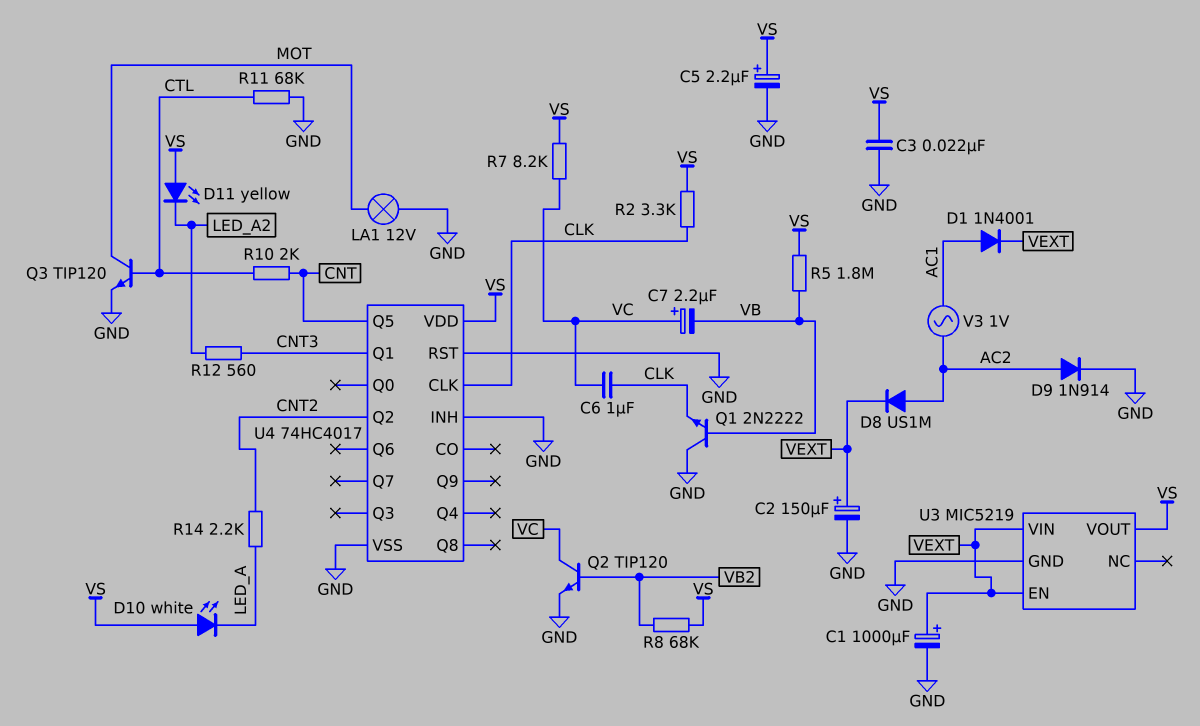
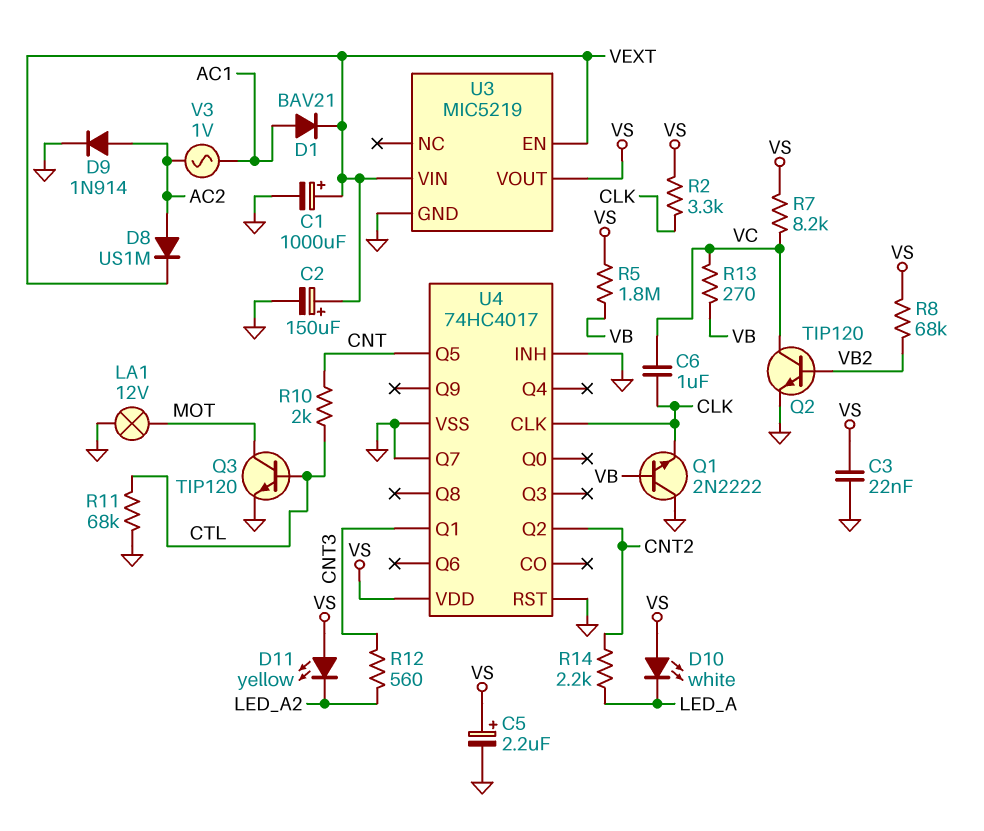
C7: 2.2uF (plus VC, minus VB) -> none
D1: diode 1N4001 (A AC1, K VEXT) -> diode BAV21 (A AC1, K VEXT)
R13: none -> 270 (VB, VC)
U4 pin Q7: none -> GND

